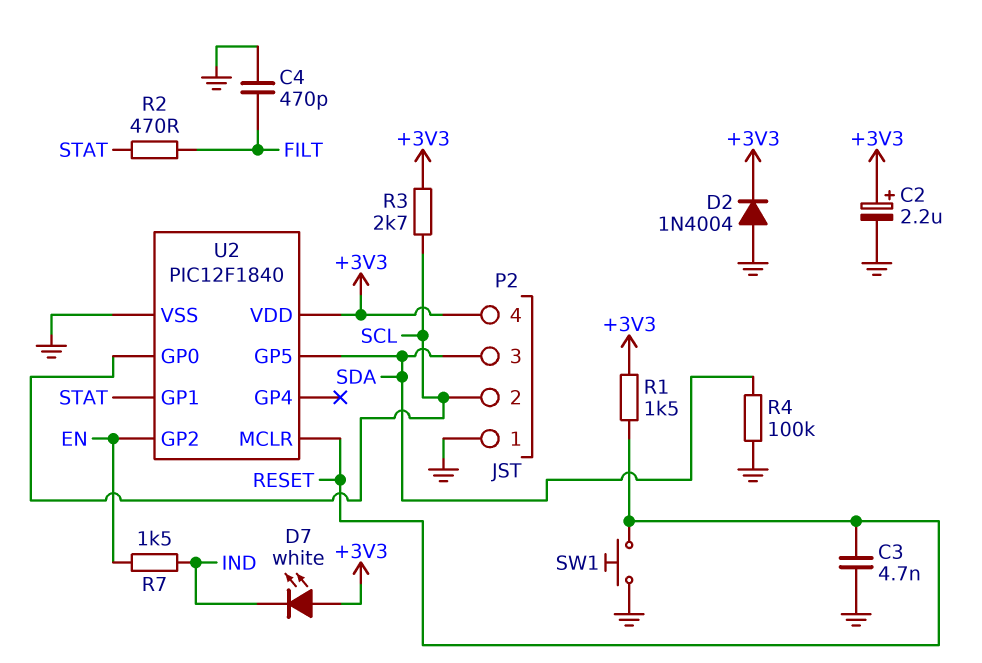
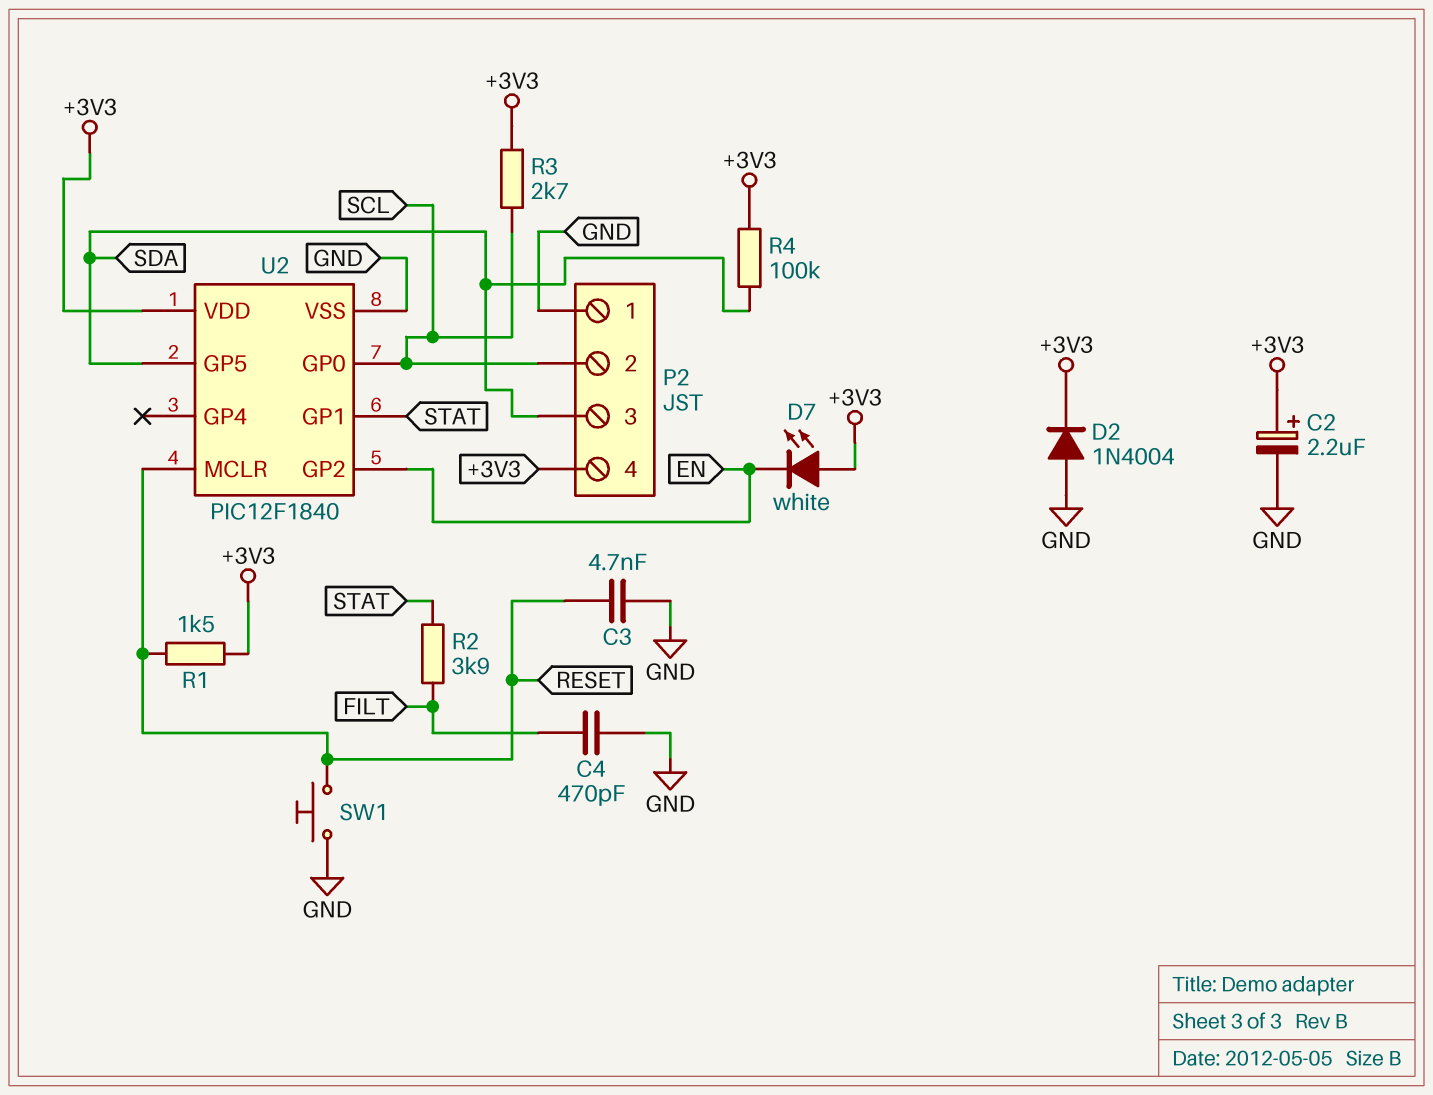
D7: LED white (A +3V3, K IND) -> LED white (A +3V3, K EN)
R2: 470 (FILT, STAT) -> 3.9k (FILT, STAT)
R4: 100k (GND, SDA) -> 100k (+3V3, SDA)
R7: 1.5k (EN, IND) -> none

